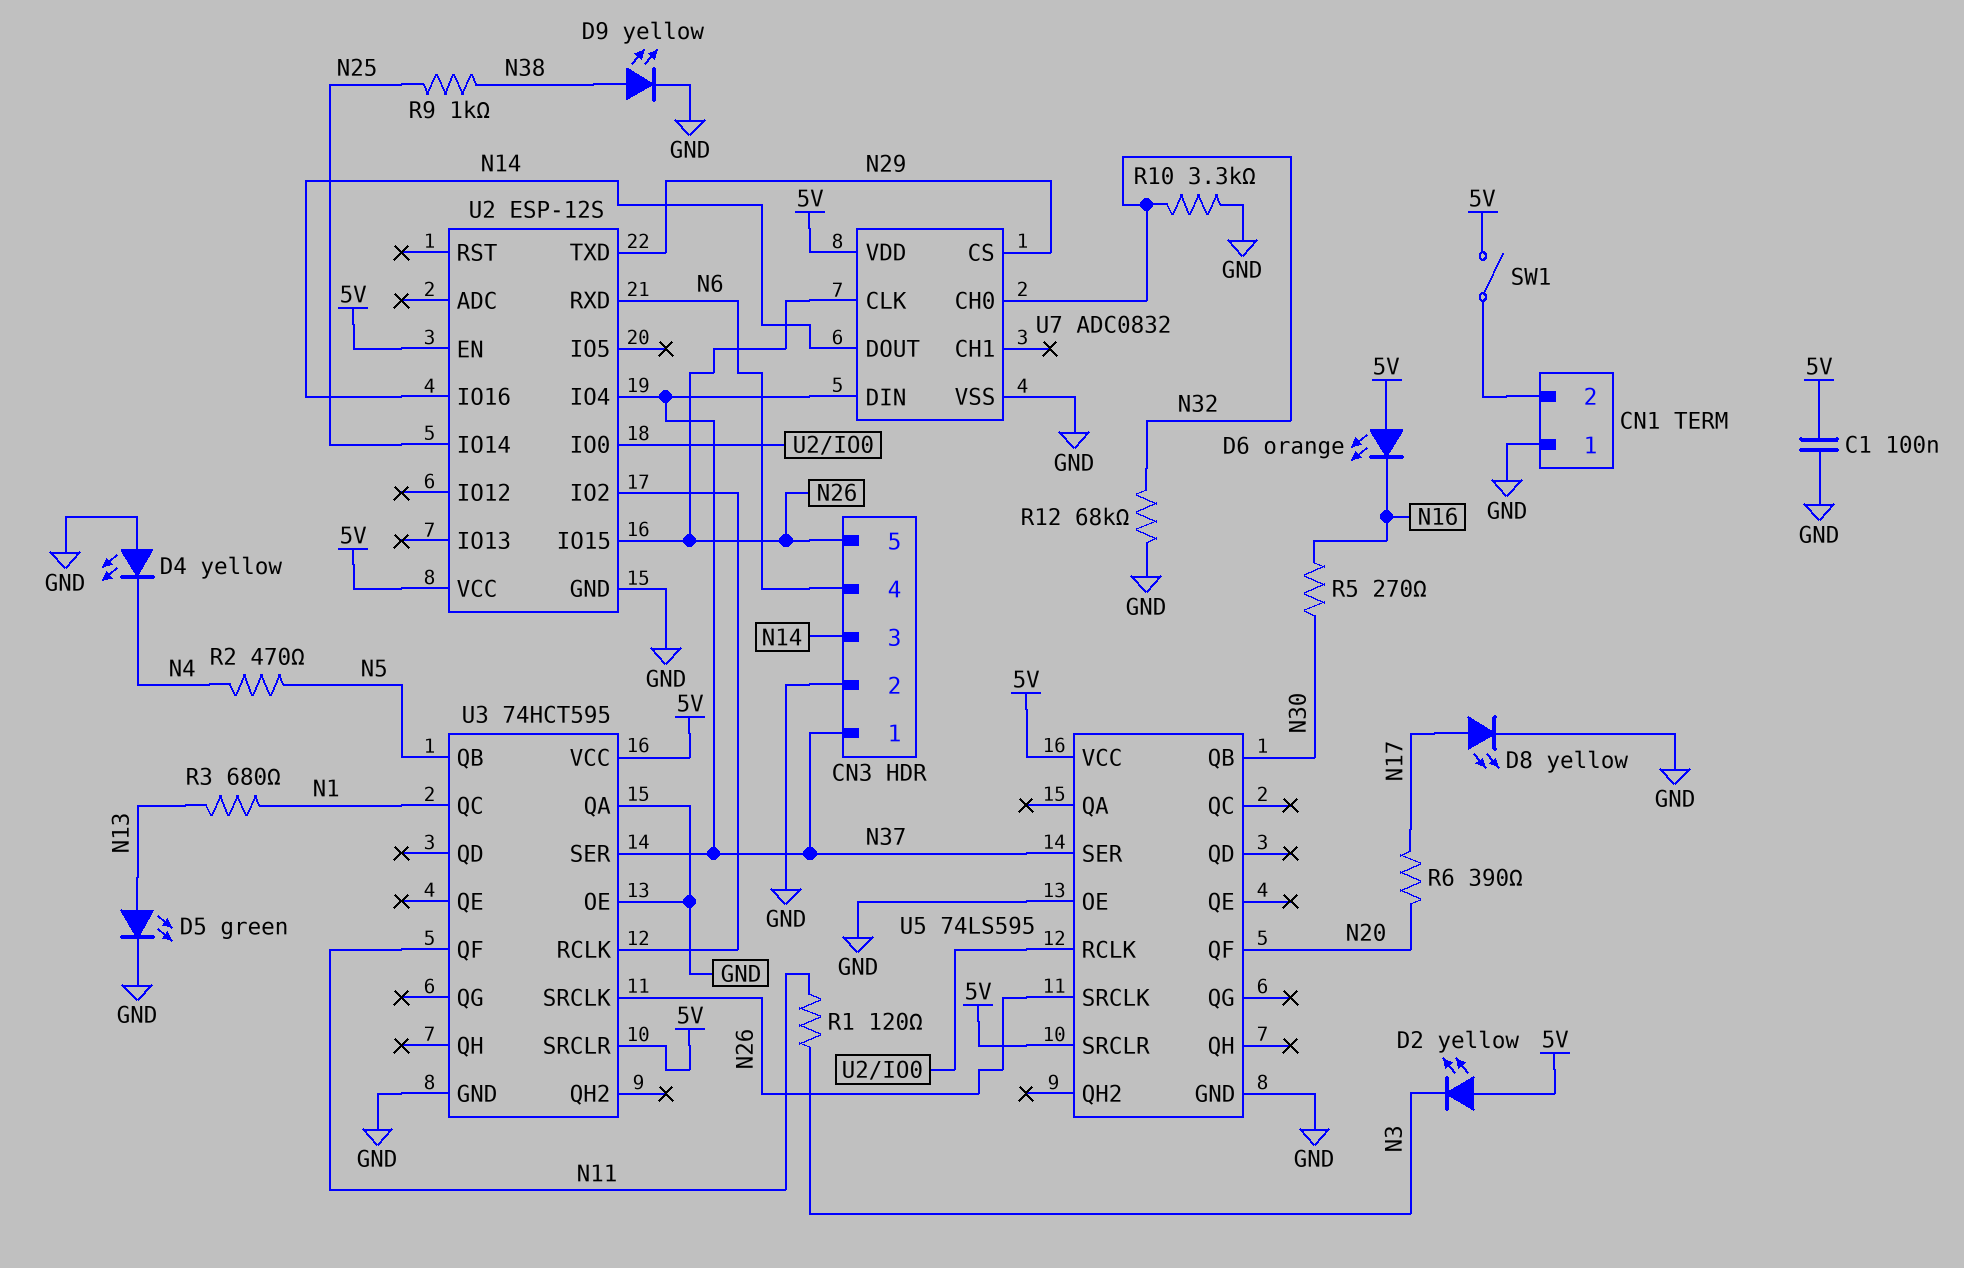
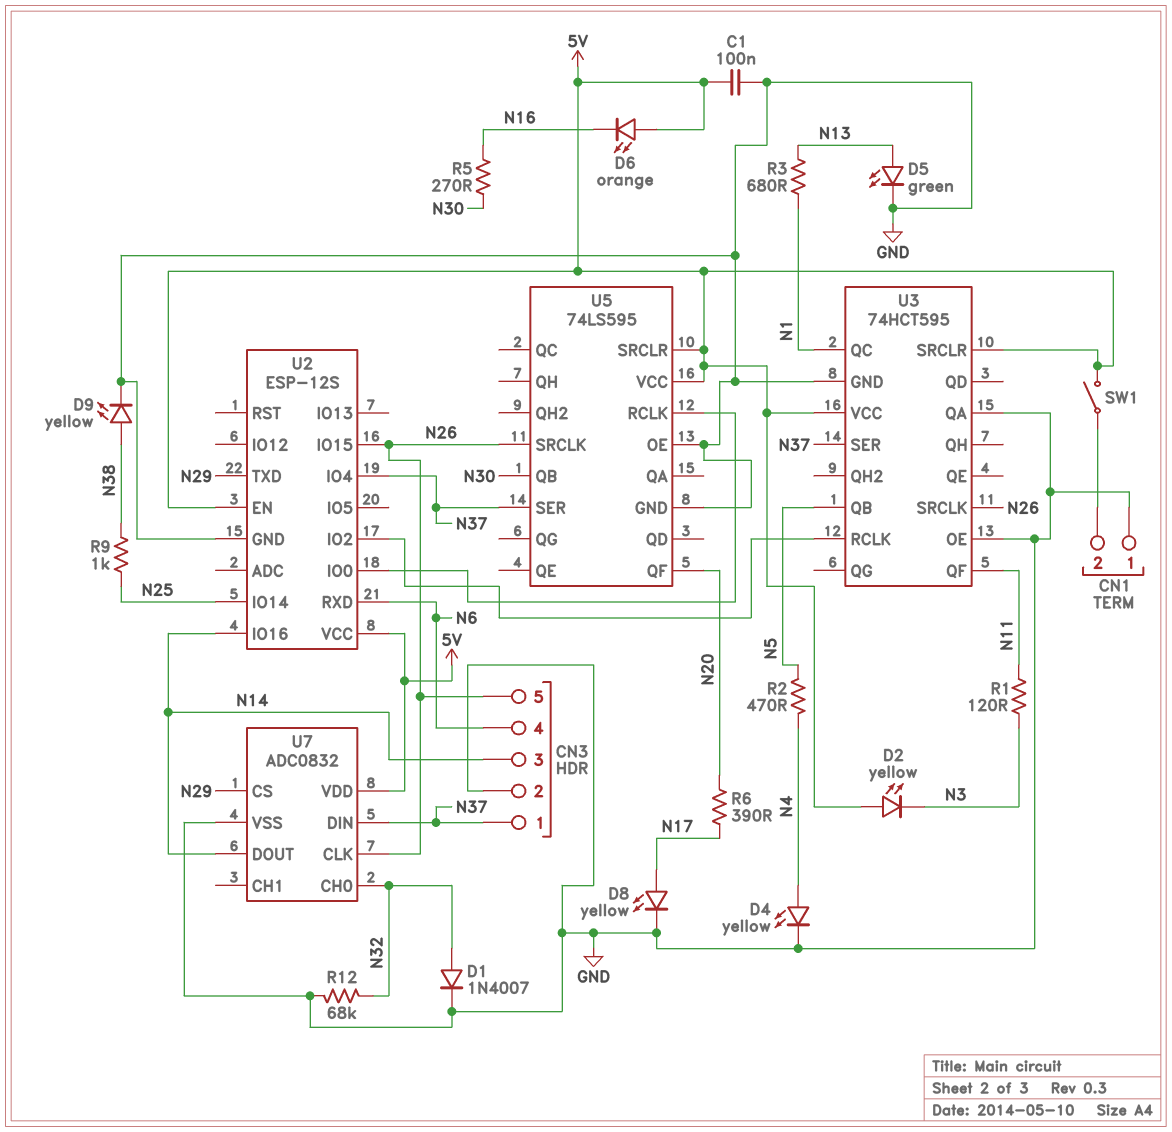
D1: none -> diode 1N4007 (A N32, K GND)
D4: LED yellow (A GND, K N4) -> LED yellow (A N4, K GND)
R10: 3.3k (GND, N32) -> none

